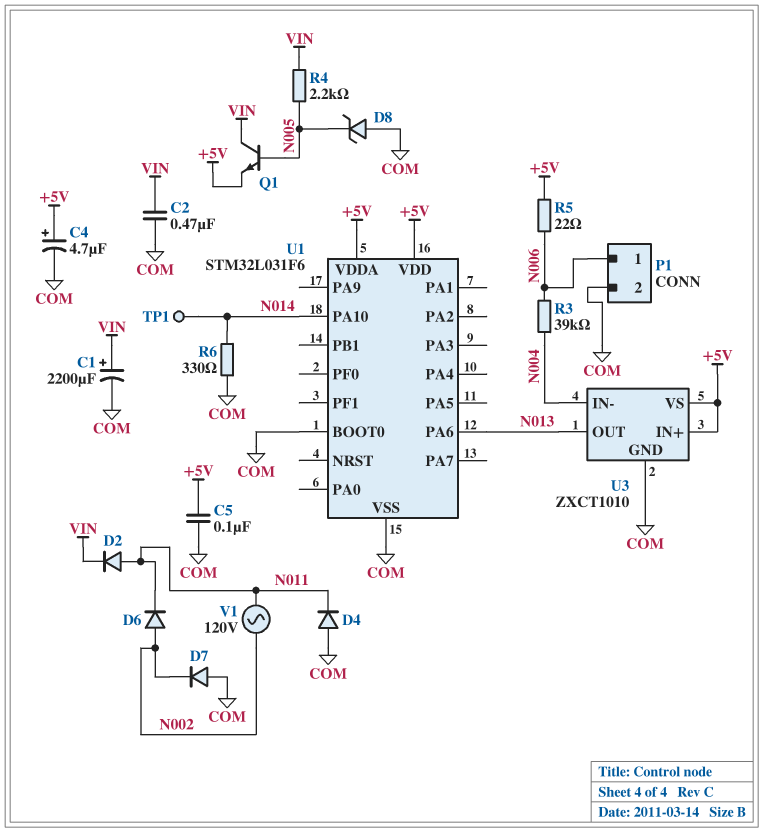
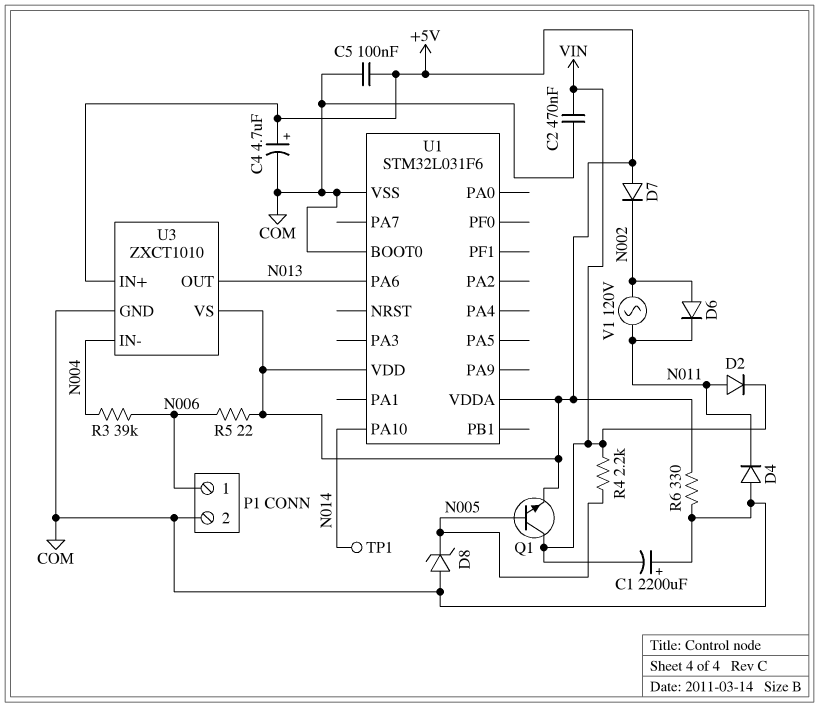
C1: 2200uF (plus VIN, minus COM) -> 2200uF (plus COM, minus VIN)
D7: diode (A COM, K N002) -> diode (A +5V, K N002)
R6: 330 (COM, N014) -> 330 (+5V, COM)

